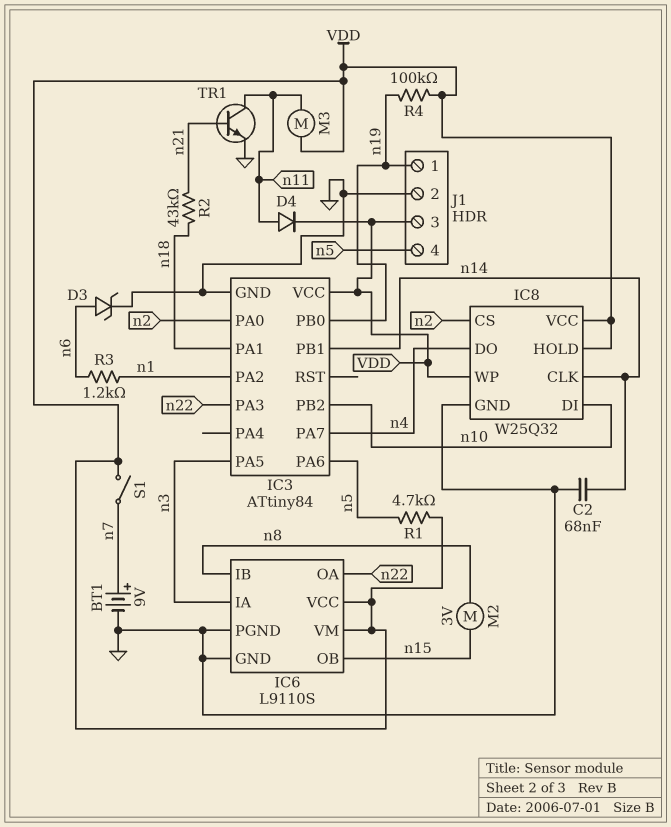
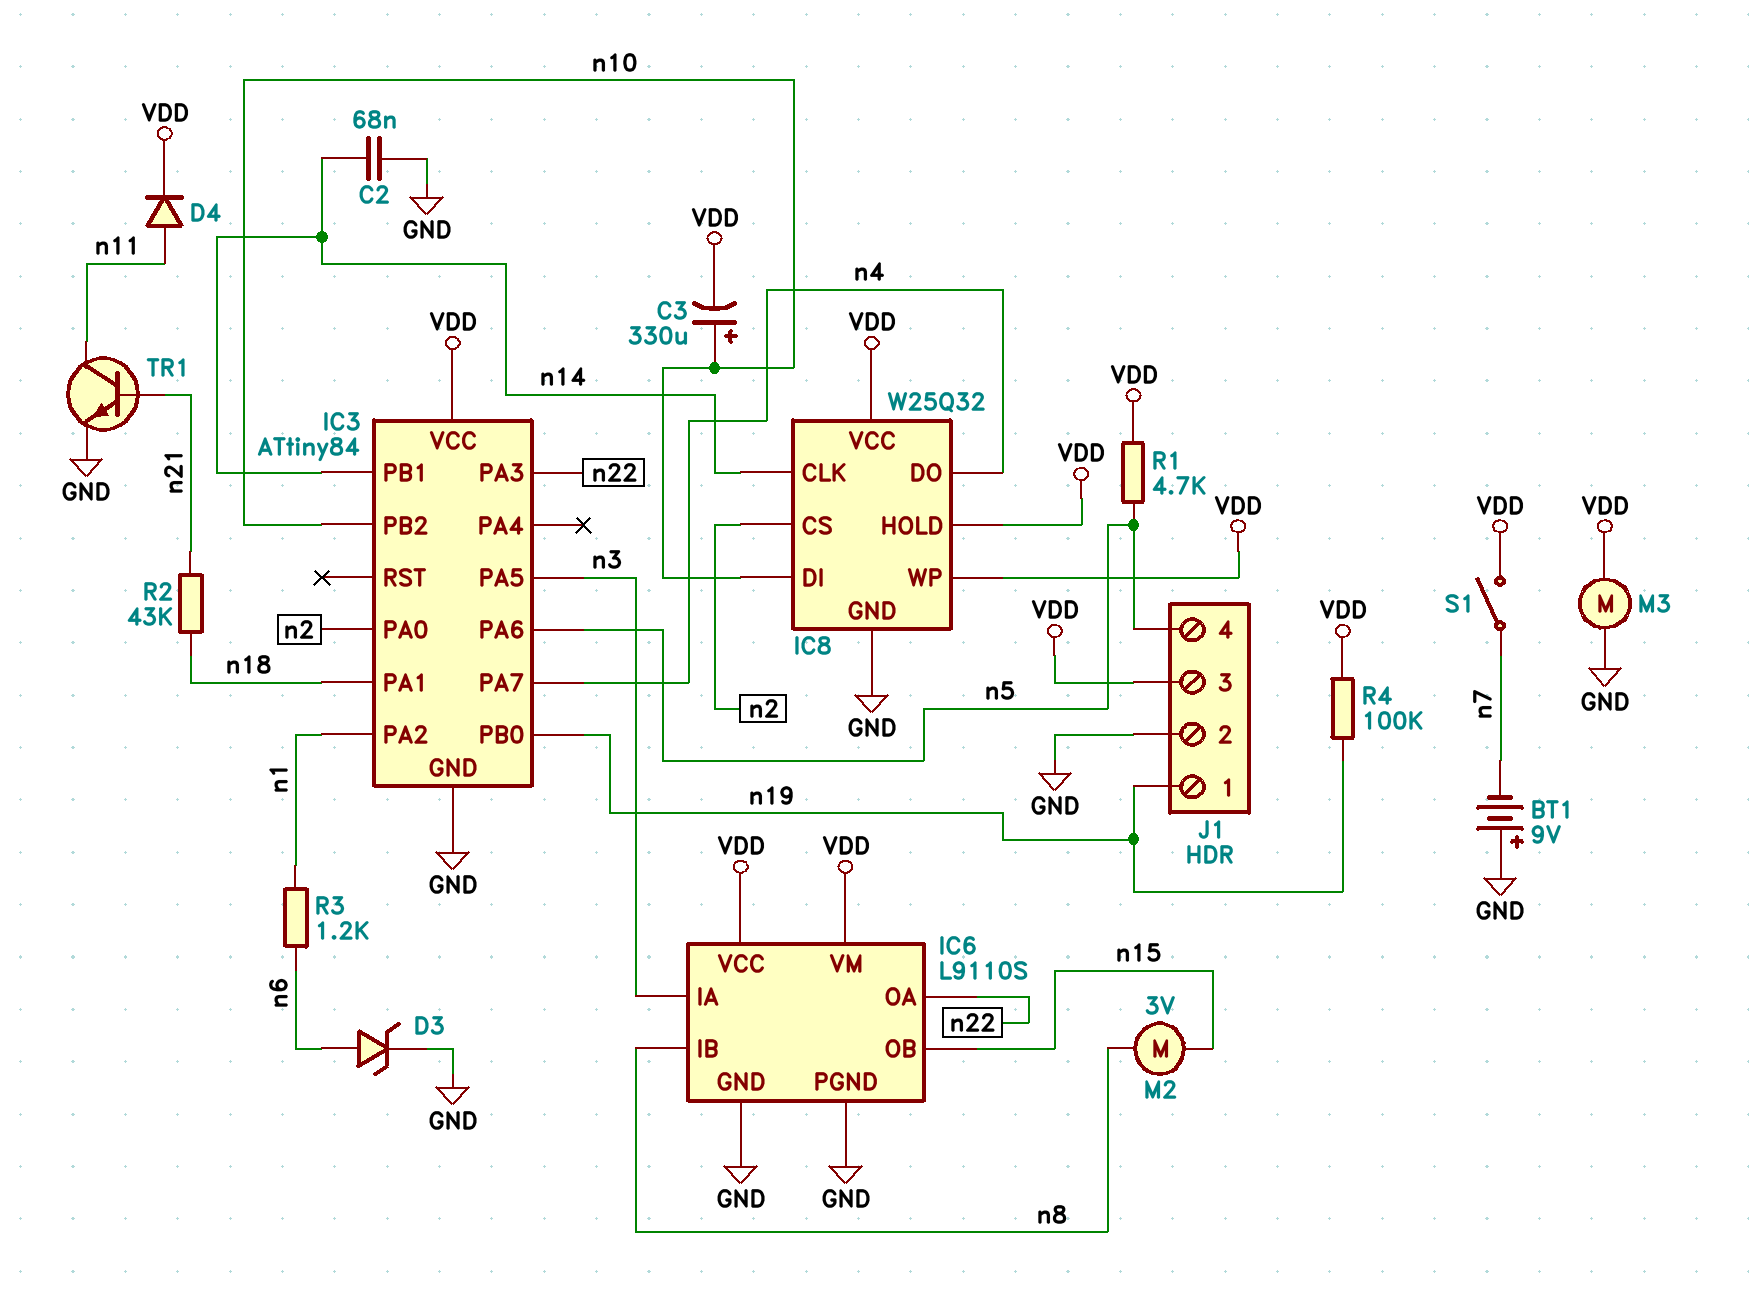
BT1: 9V (plus n7, minus GND) -> 9V (plus GND, minus n7)
C3: none -> 330uF (plus n10, minus VDD)
M3: motor (VDD, n11) -> motor (GND, VDD)

